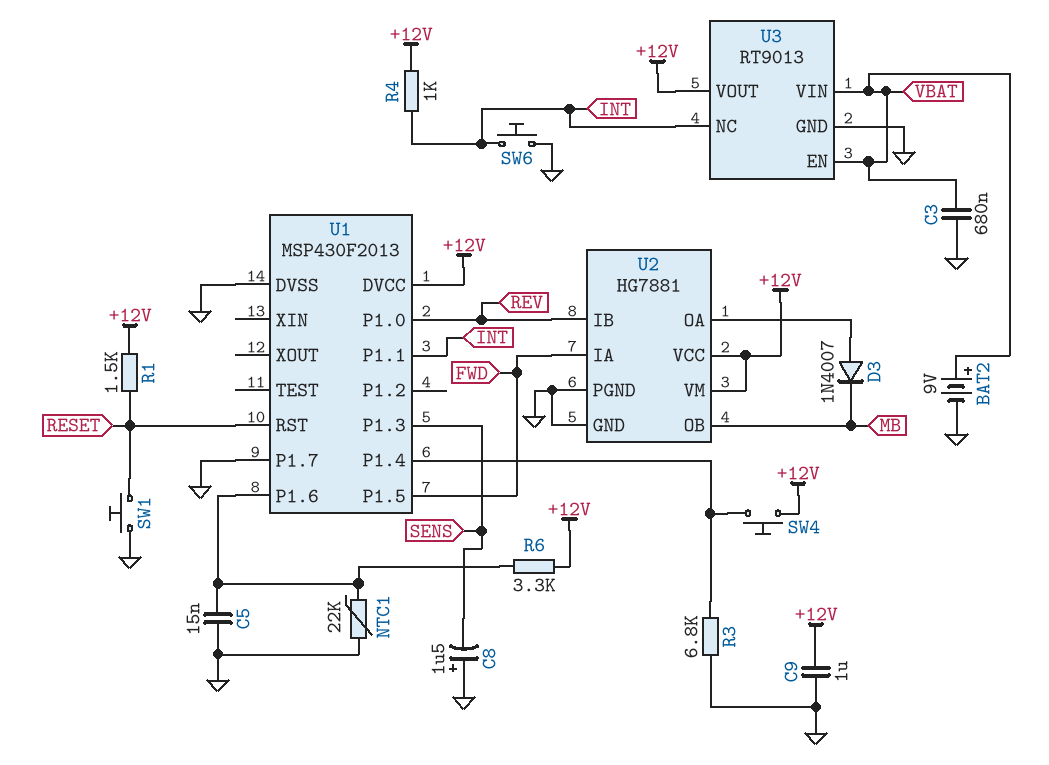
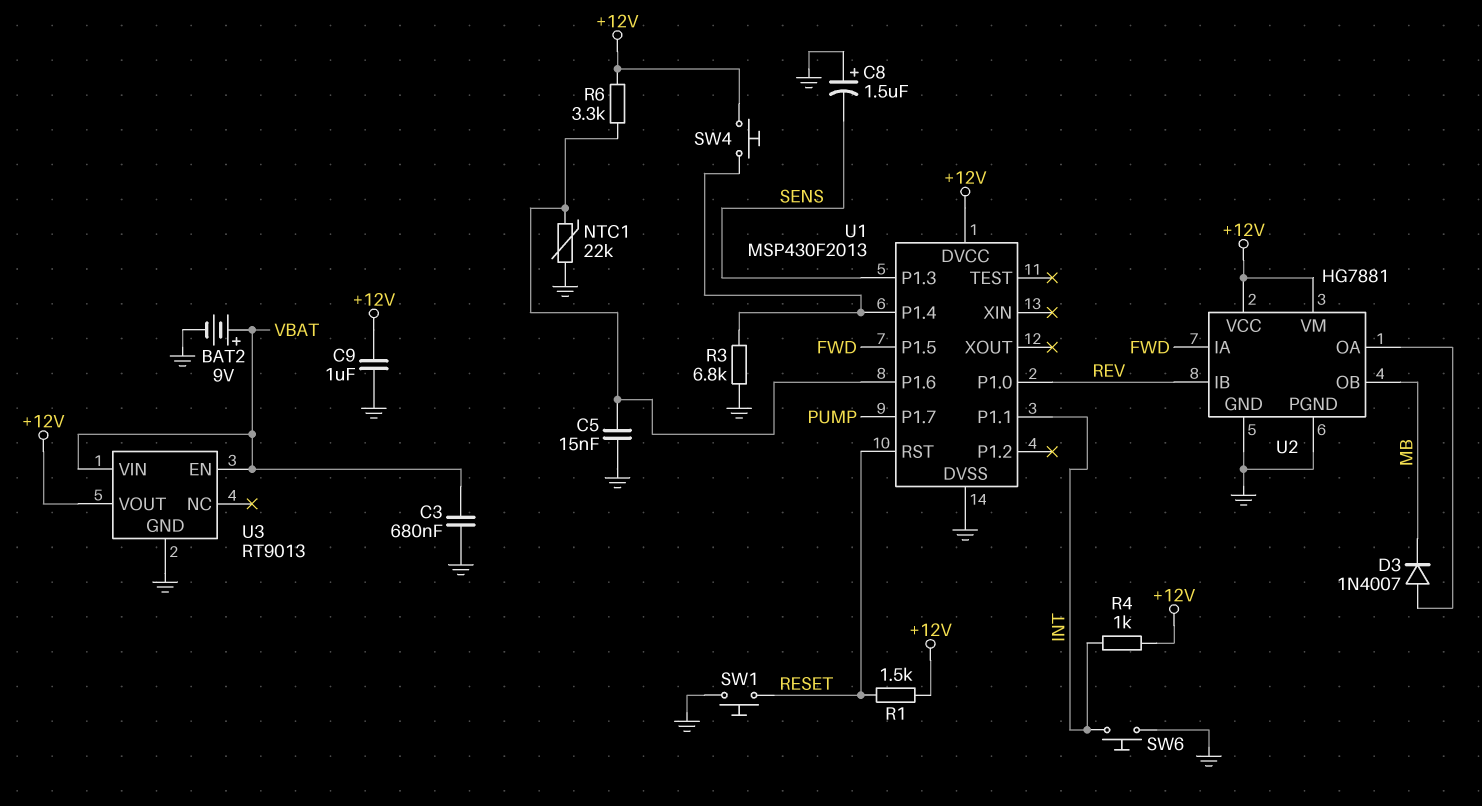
U1 pin P1.7: GND -> PUMP
U3 pin NC: INT -> none

